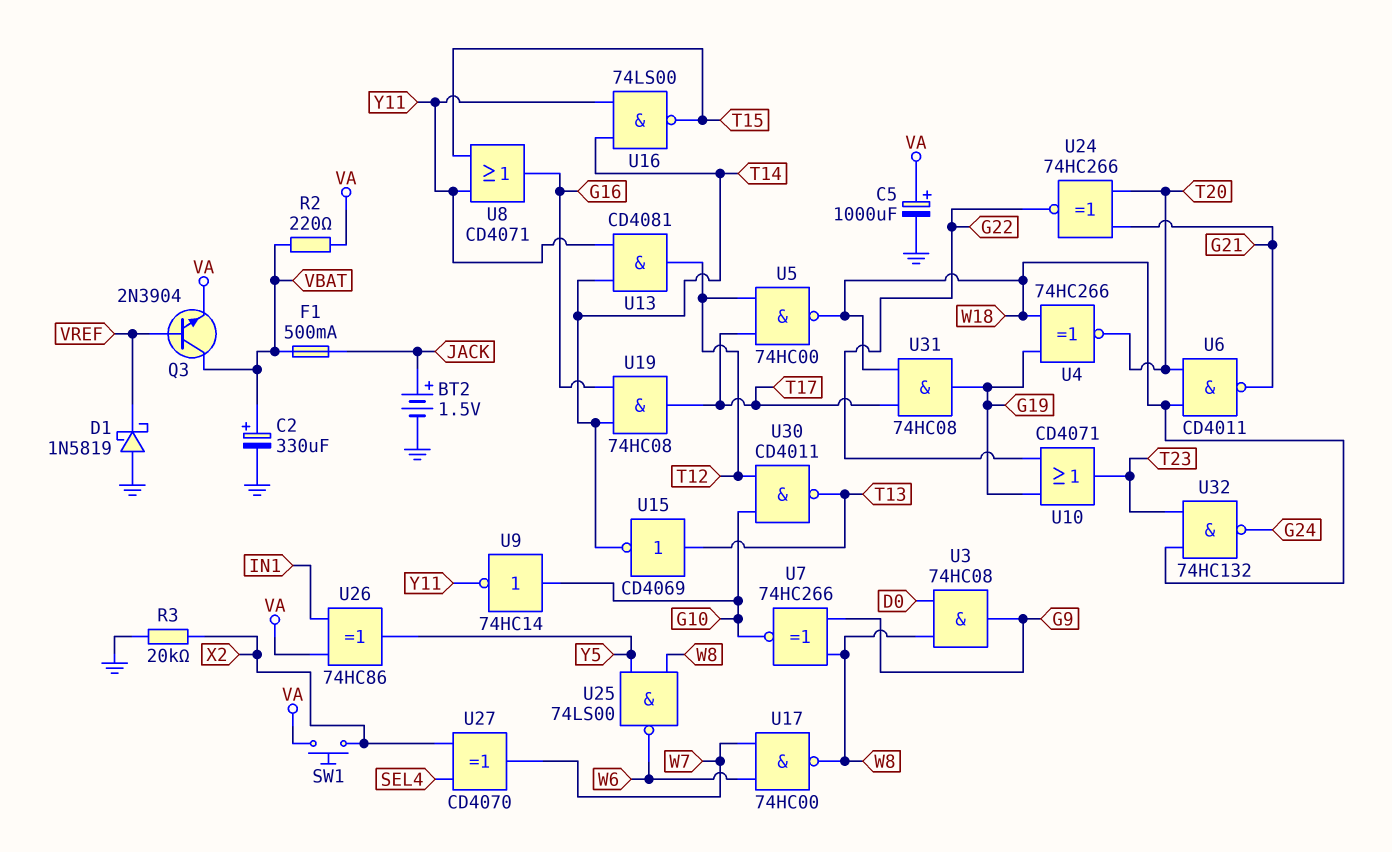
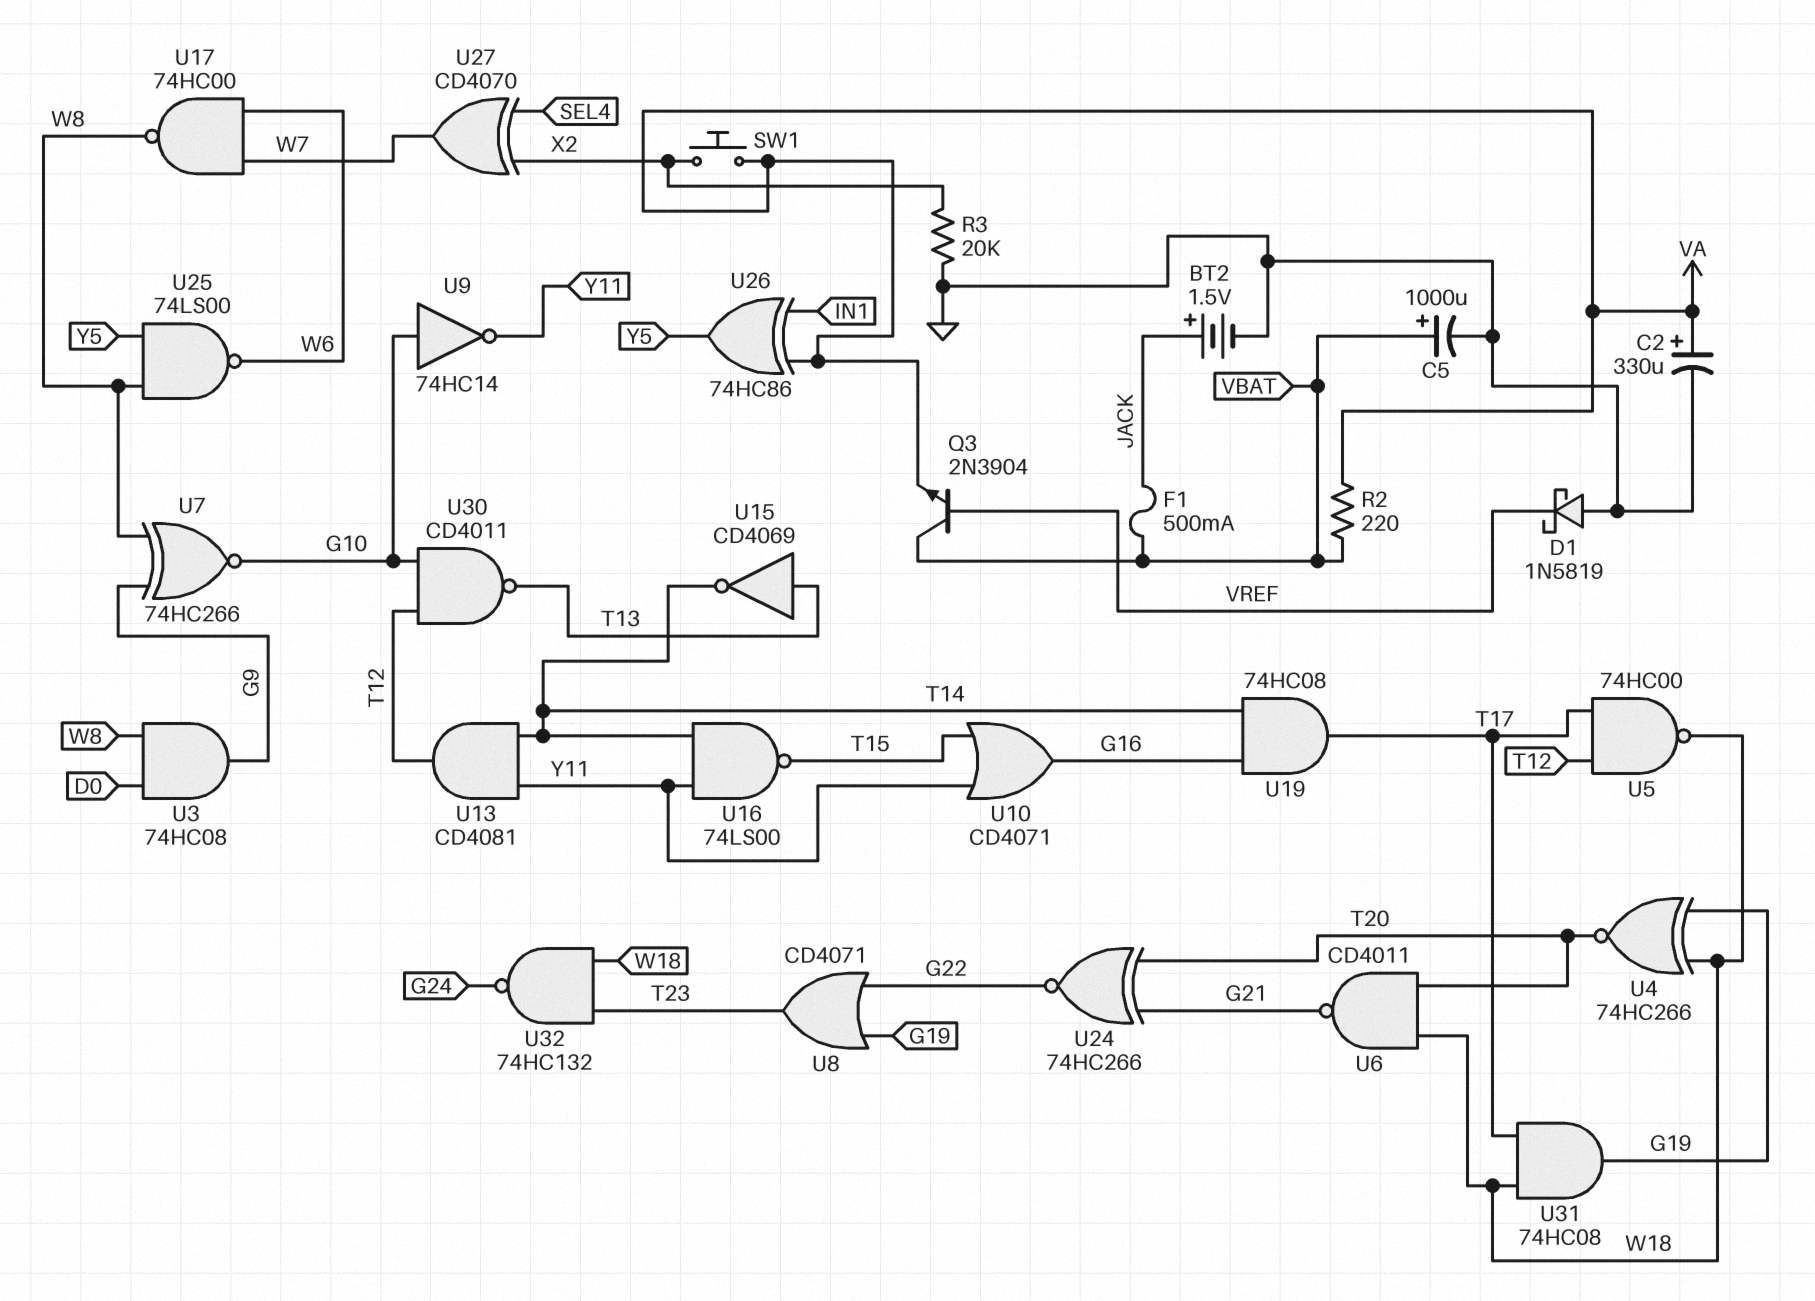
C2: 330uF (plus VBAT, minus GND) -> 330uF (plus VA, minus GND)
C5: 1000uF (plus VA, minus GND) -> 1000uF (plus VBAT, minus GND)
U8: OR CD4071 (in T15, in Y11, out G16) -> OR CD4071 (in G19, in G22, out T23)
U10: OR CD4071 (in G19, in G22, out T23) -> OR CD4071 (in T15, in Y11, out G16)

